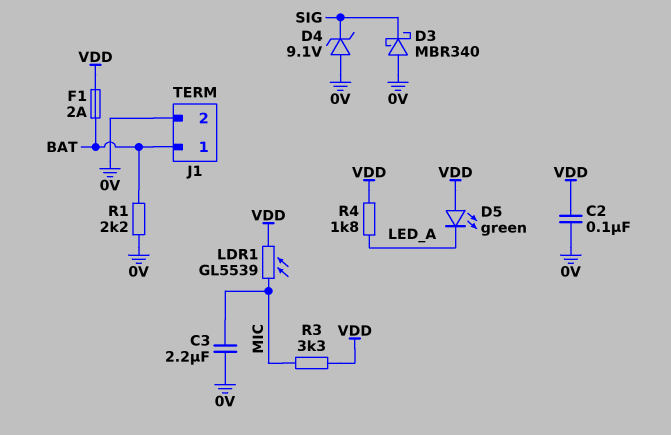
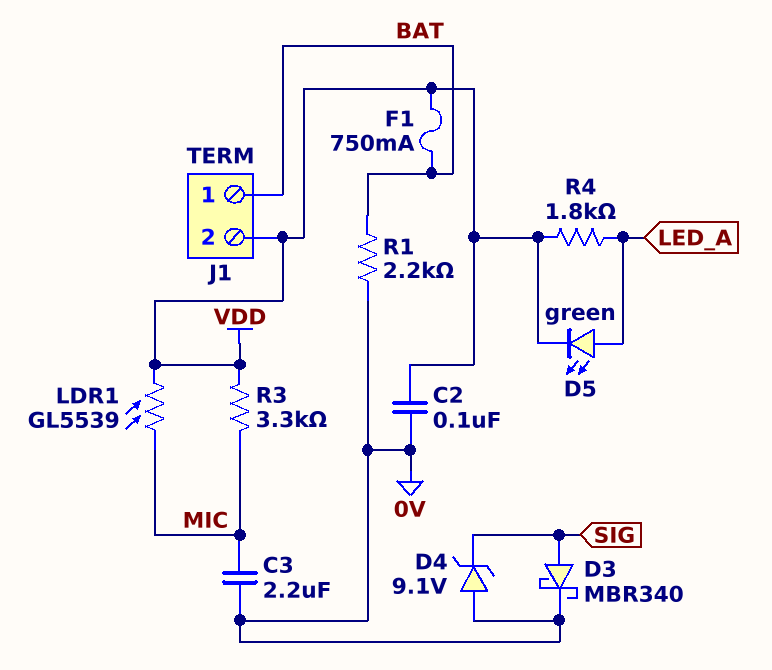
D3: schottky MBR340 (A 0V, K SIG) -> schottky MBR340 (A SIG, K 0V)
D5: LED green (A VDD, K LED_A) -> LED green (A LED_A, K VDD)
F1: 2A (BAT, VDD) -> 750mA (BAT, VDD)
J1 pin 2: 0V -> VDD

